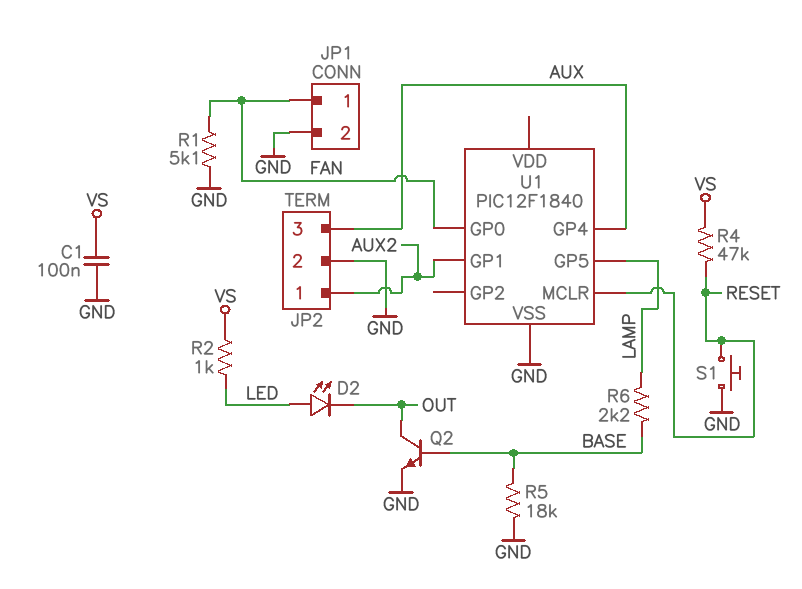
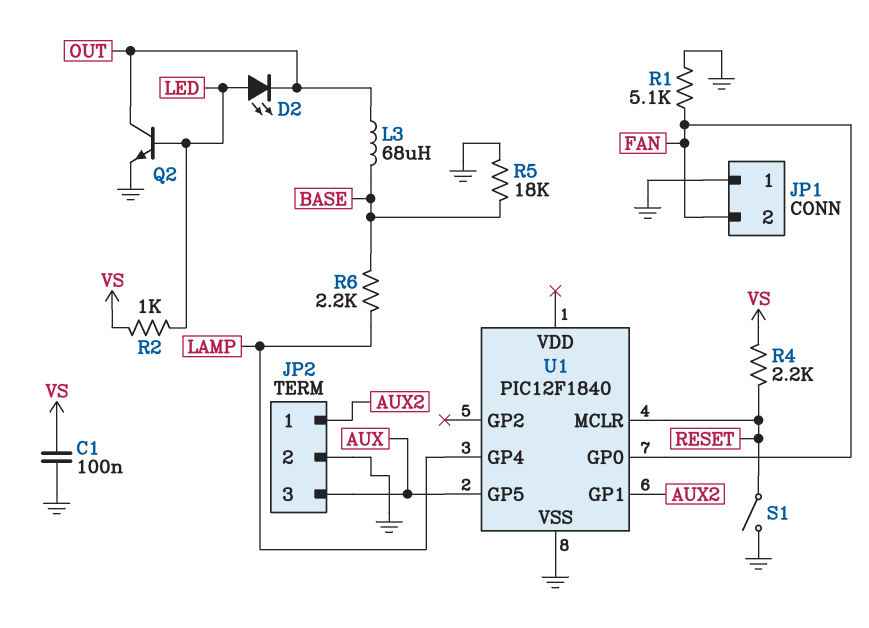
JP1 pin 1: FAN -> GND
JP1 pin 2: GND -> FAN
L3: none -> 68uH (BASE, OUT)
Q2: NPN (B BASE, C OUT, E GND) -> NPN (B LED, C OUT, E GND)
R4: 47k (RESET, VS) -> 2.2k (RESET, VS)
S1: button (GND, RESET) -> switch (GND, RESET)
U1 pin GP4: AUX -> LAMP
U1 pin GP5: LAMP -> AUX

